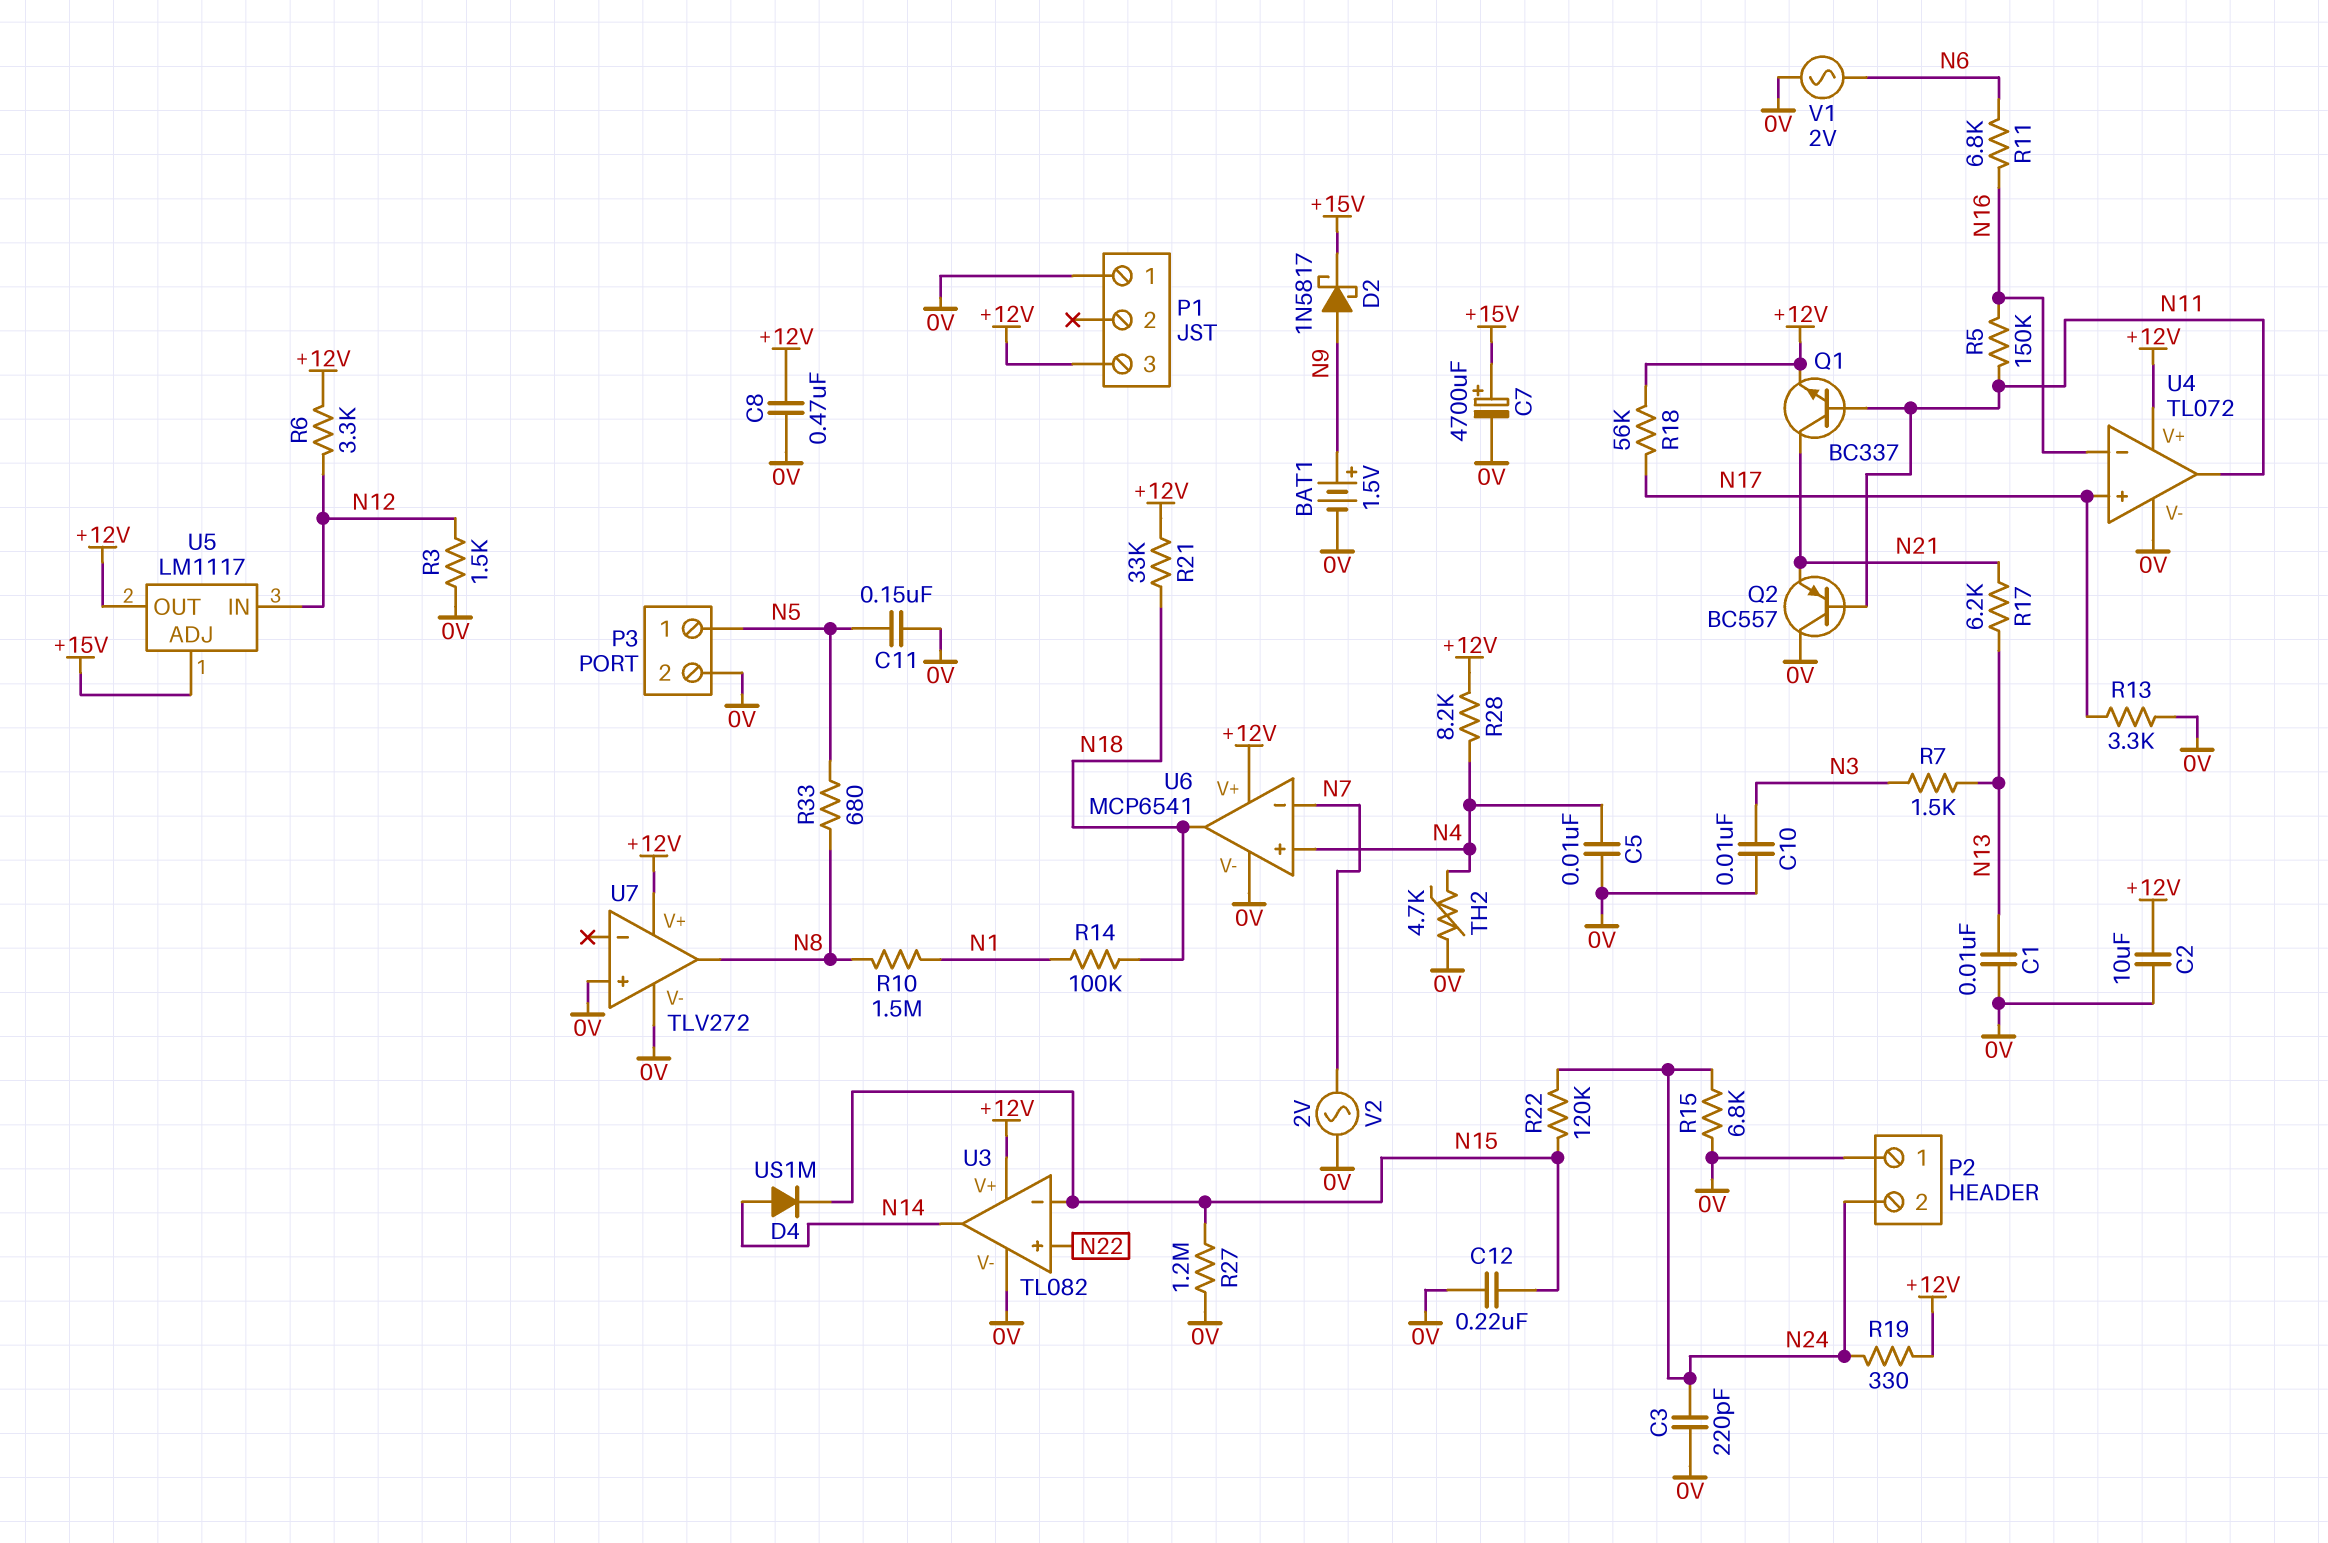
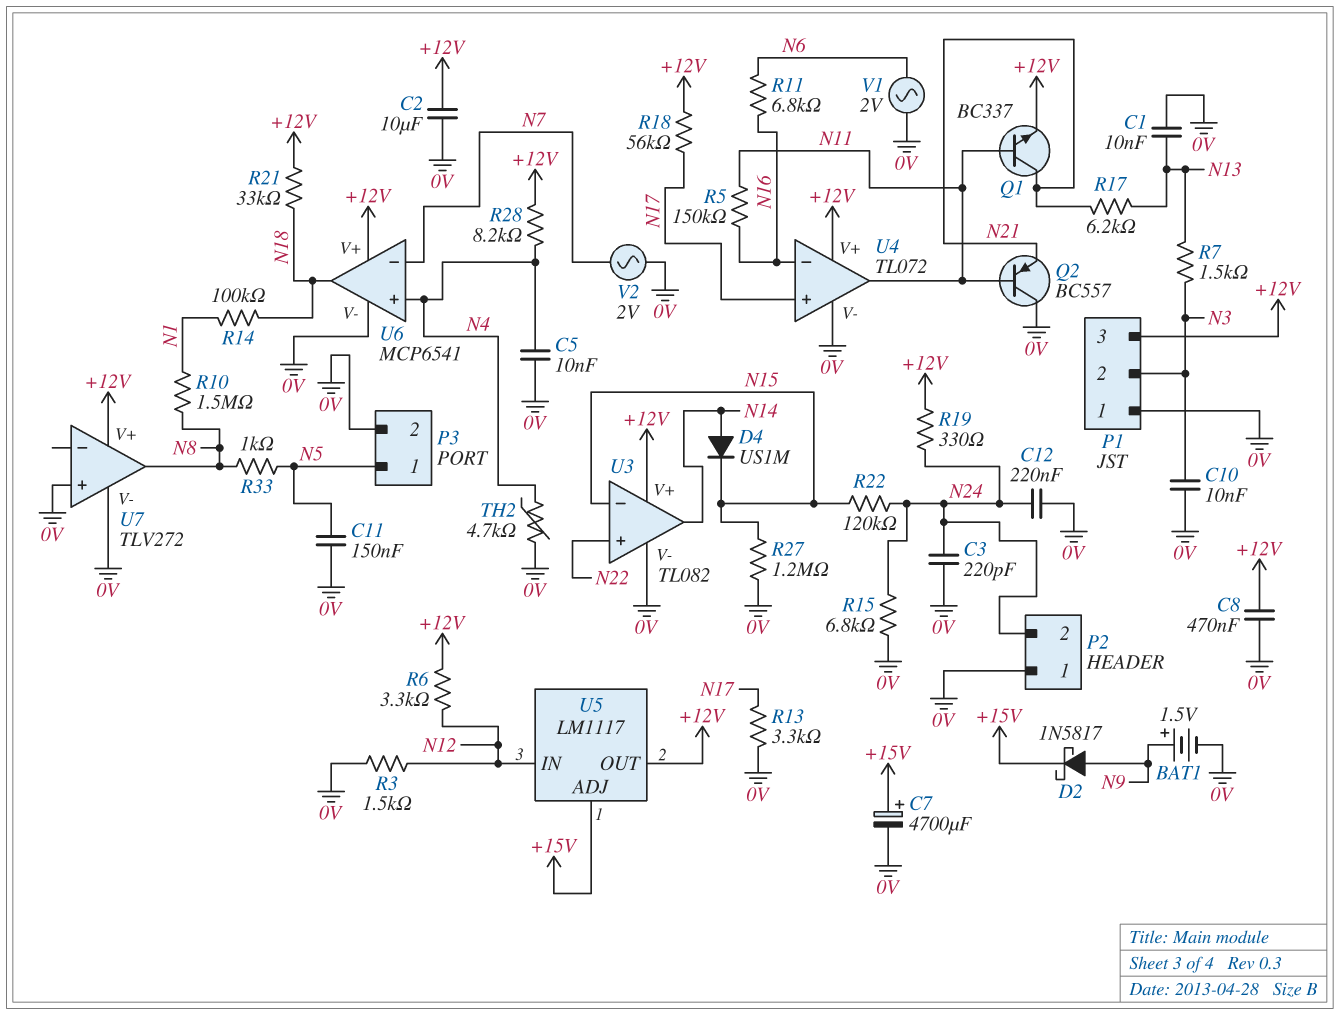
C12: 220nF (0V, N15) -> 220nF (0V, N24)
P1 pin 2: none -> N3
R33: 680 (N5, N8) -> 1k (N5, N8)

